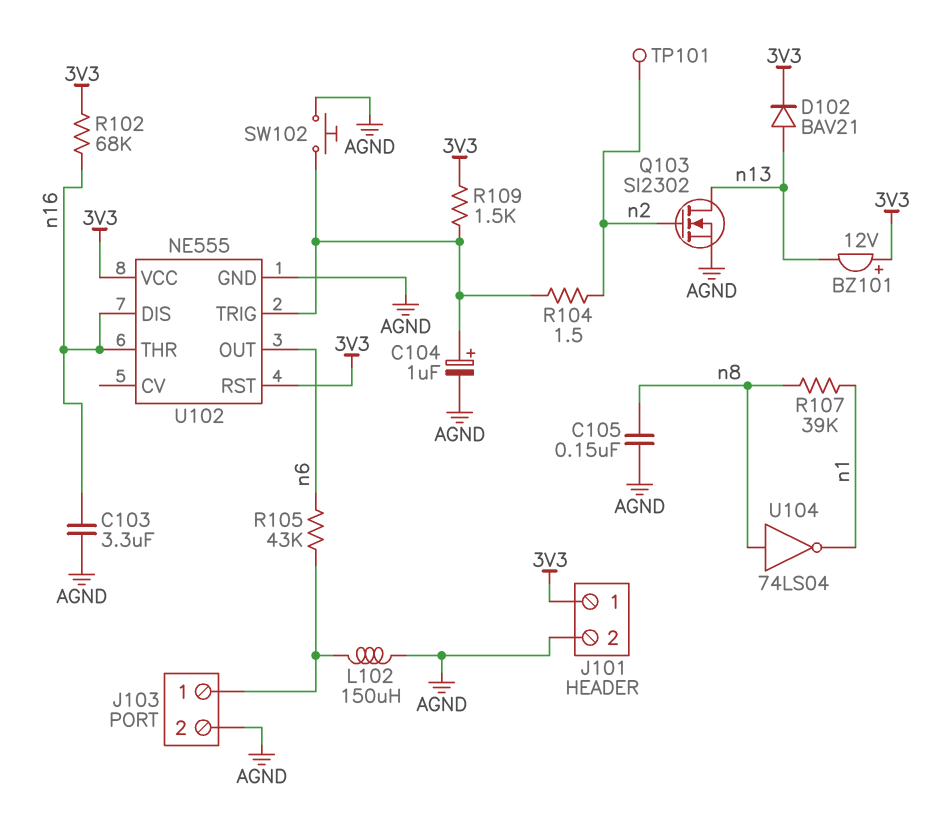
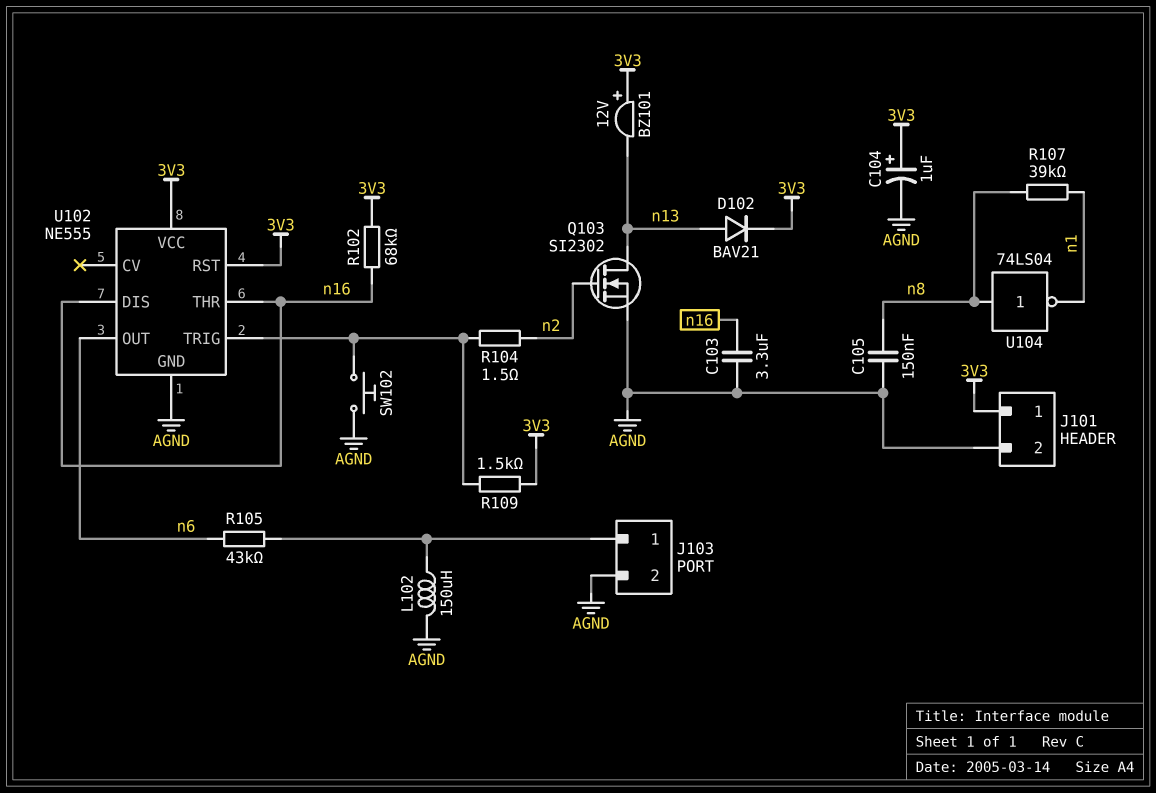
C104: 1uF (plus U102/TRIG, minus AGND) -> 1uF (plus 3V3, minus AGND)
TP101: test point (n2) -> none

